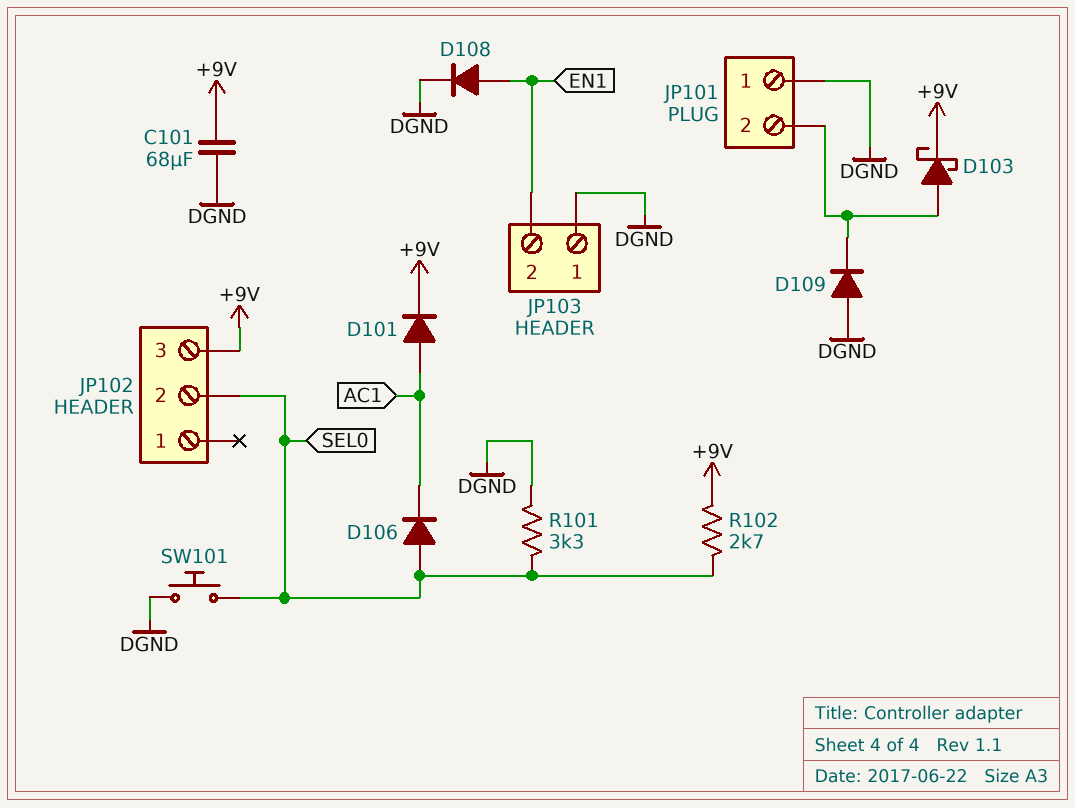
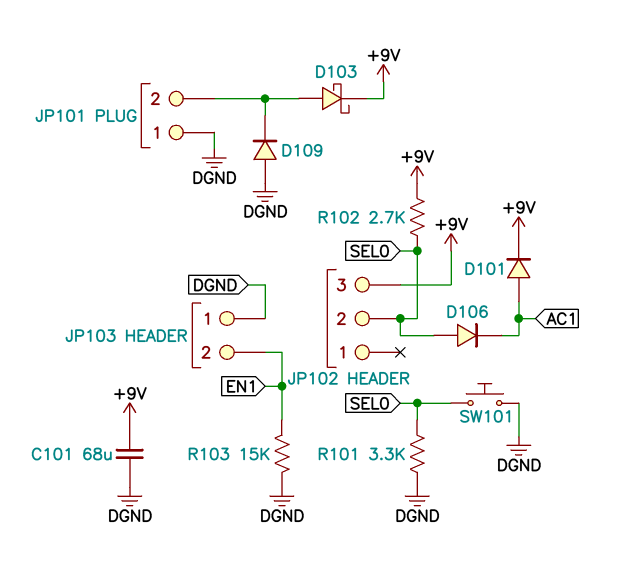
D108: diode (A EN1, K DGND) -> none
R103: none -> 15k (DGND, EN1)

